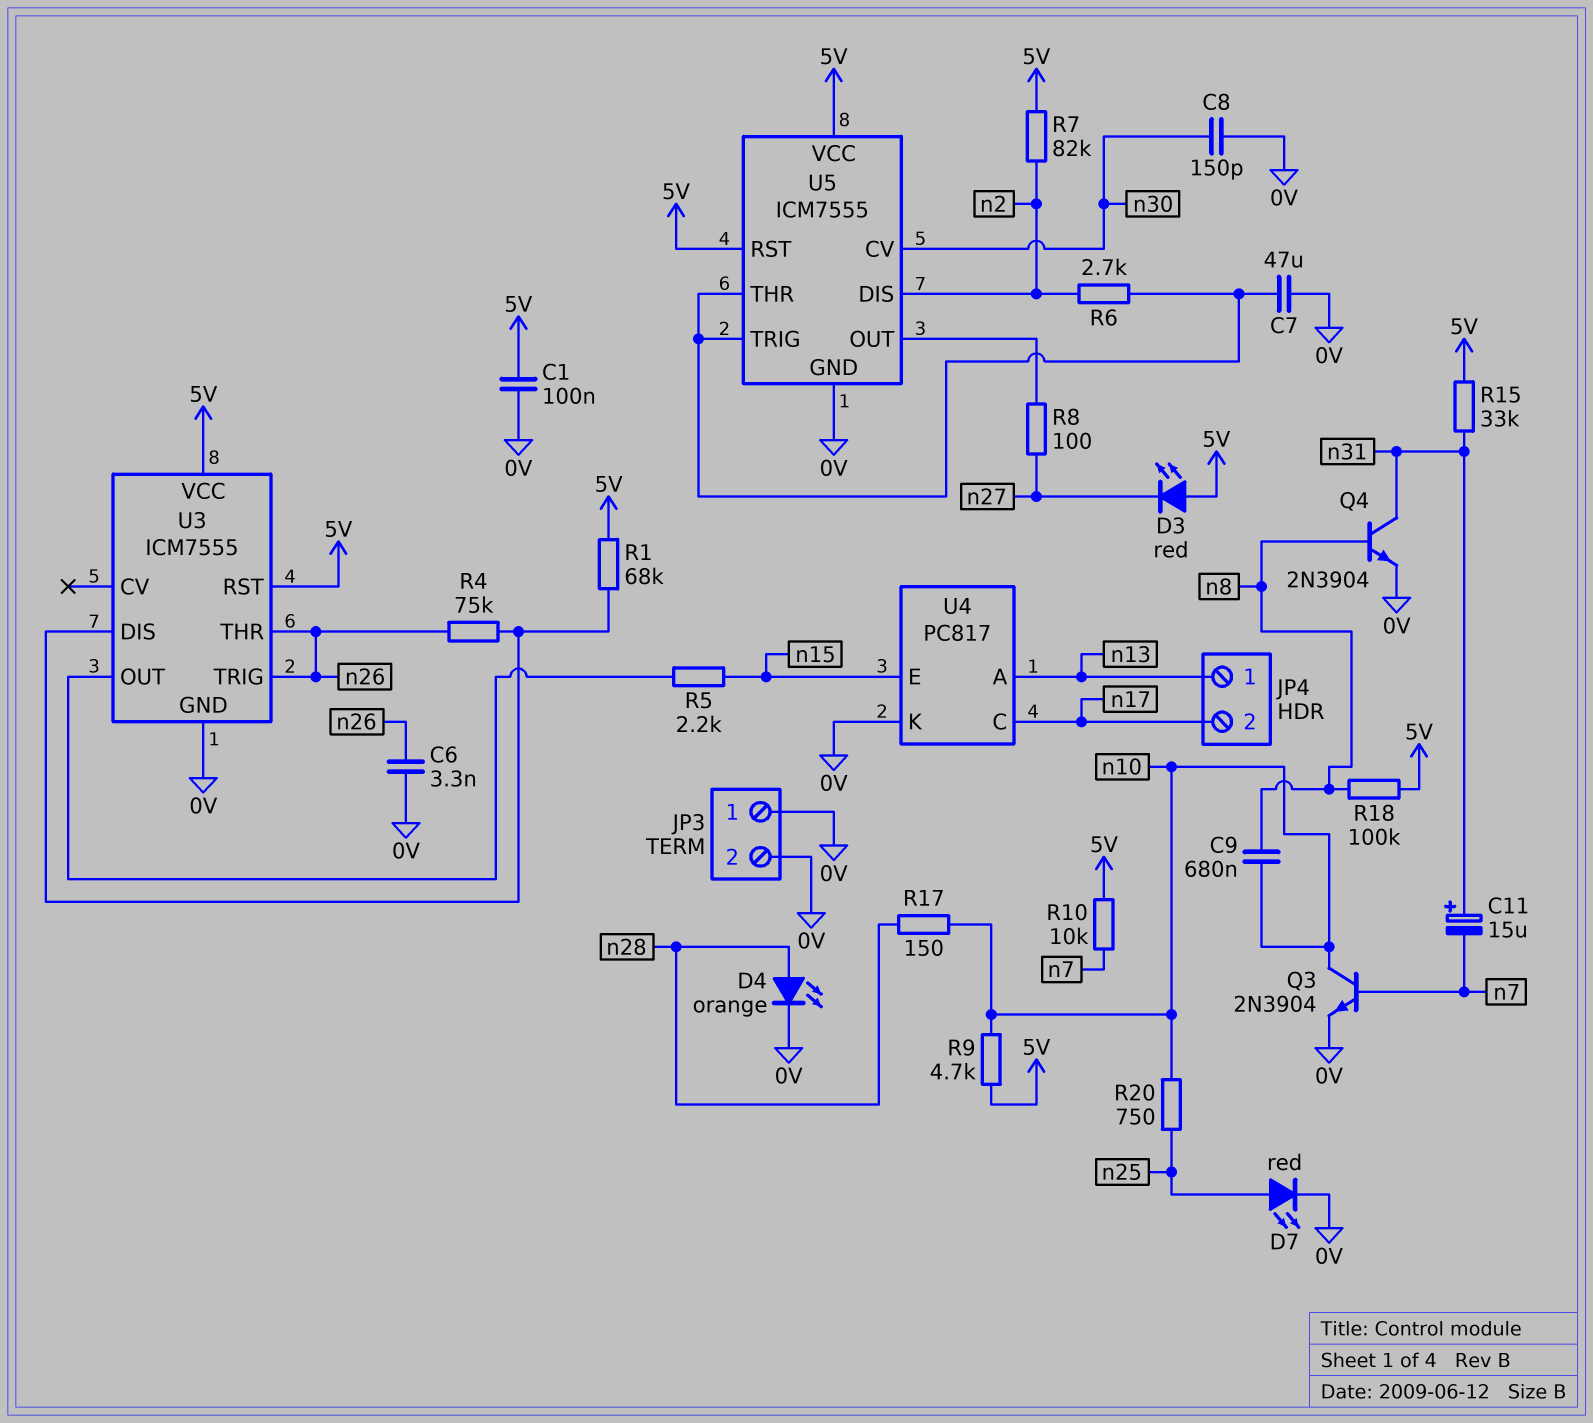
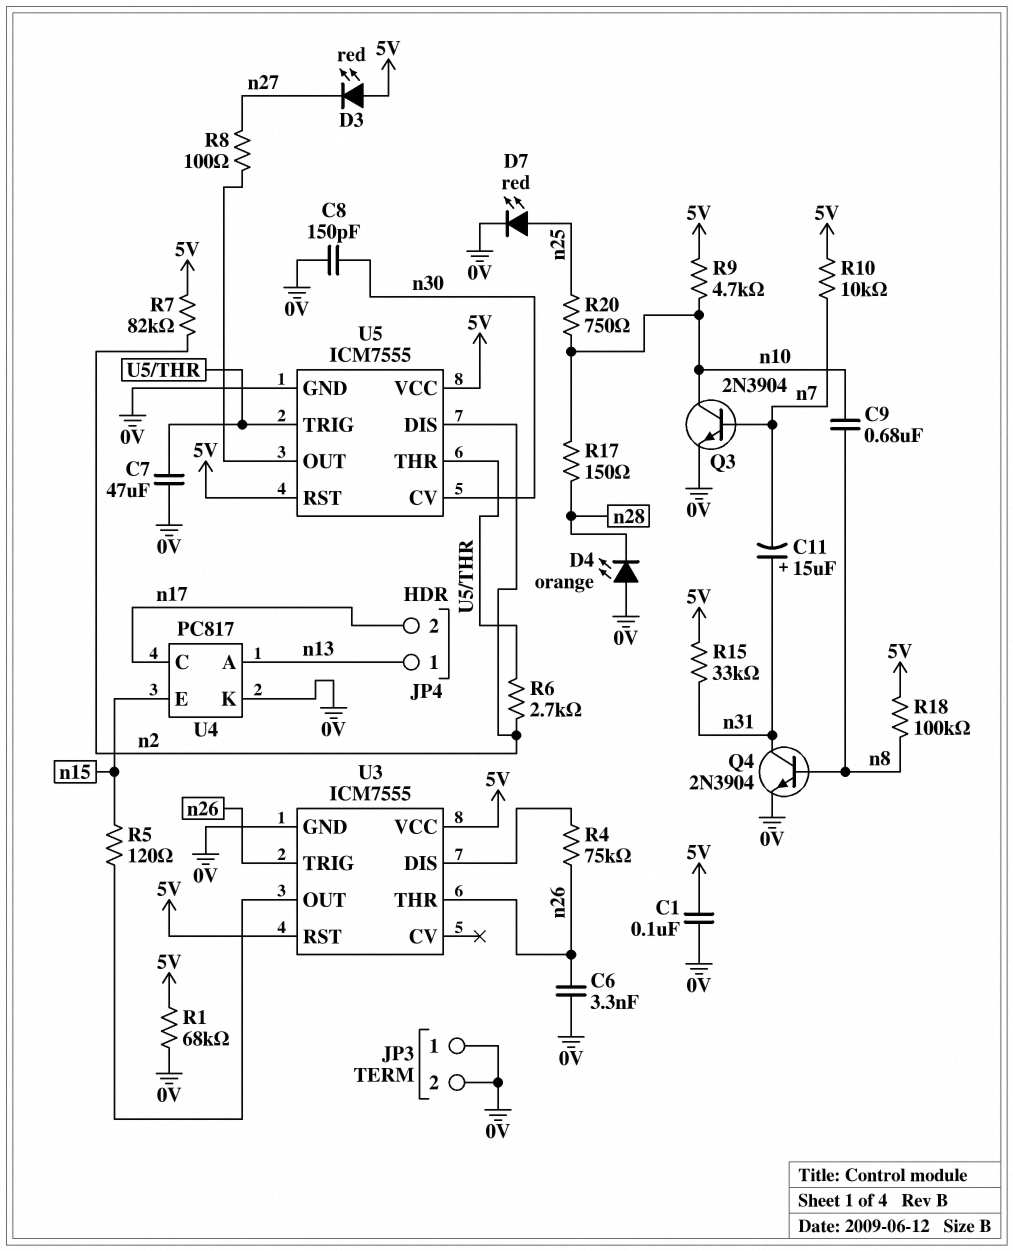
D4: LED orange (A n28, K 0V) -> LED orange (A 0V, K n28)
R1: 68k (5V, U3/DIS) -> 68k (0V, 5V)
R5: 2.2k (U3/OUT, n15) -> 120 (U3/OUT, n15)

